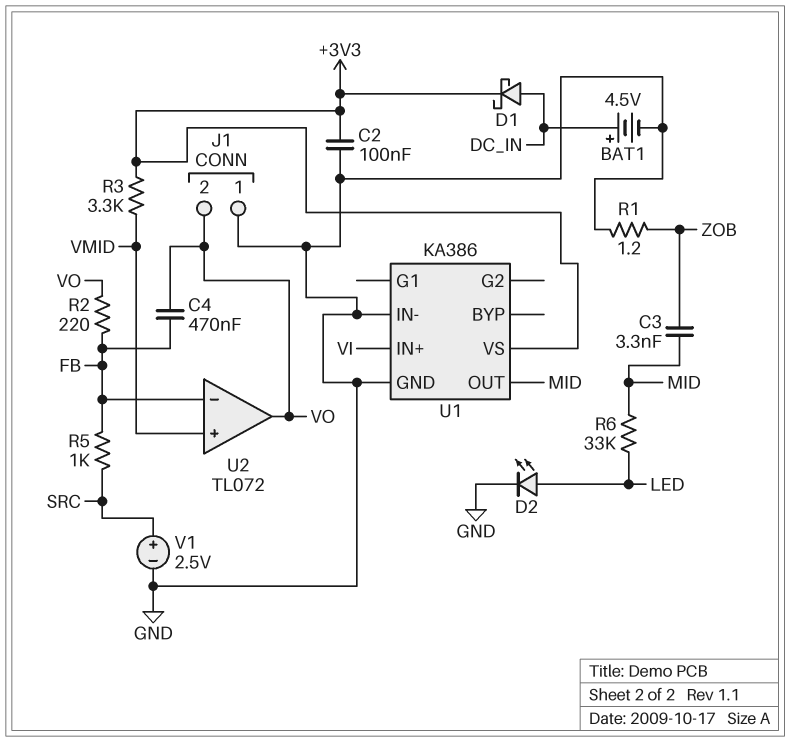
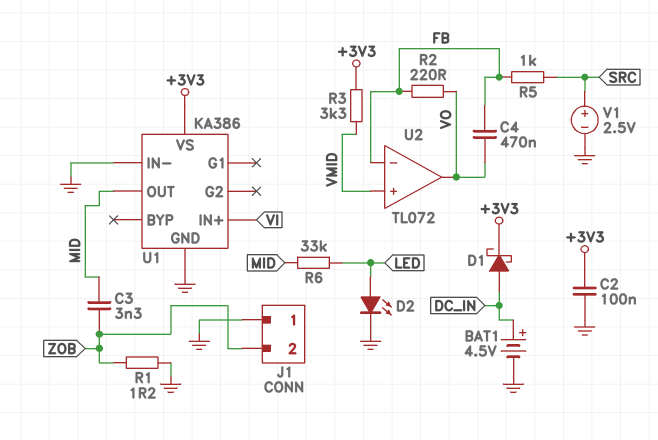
J1 pin 2: VO -> ZOB

